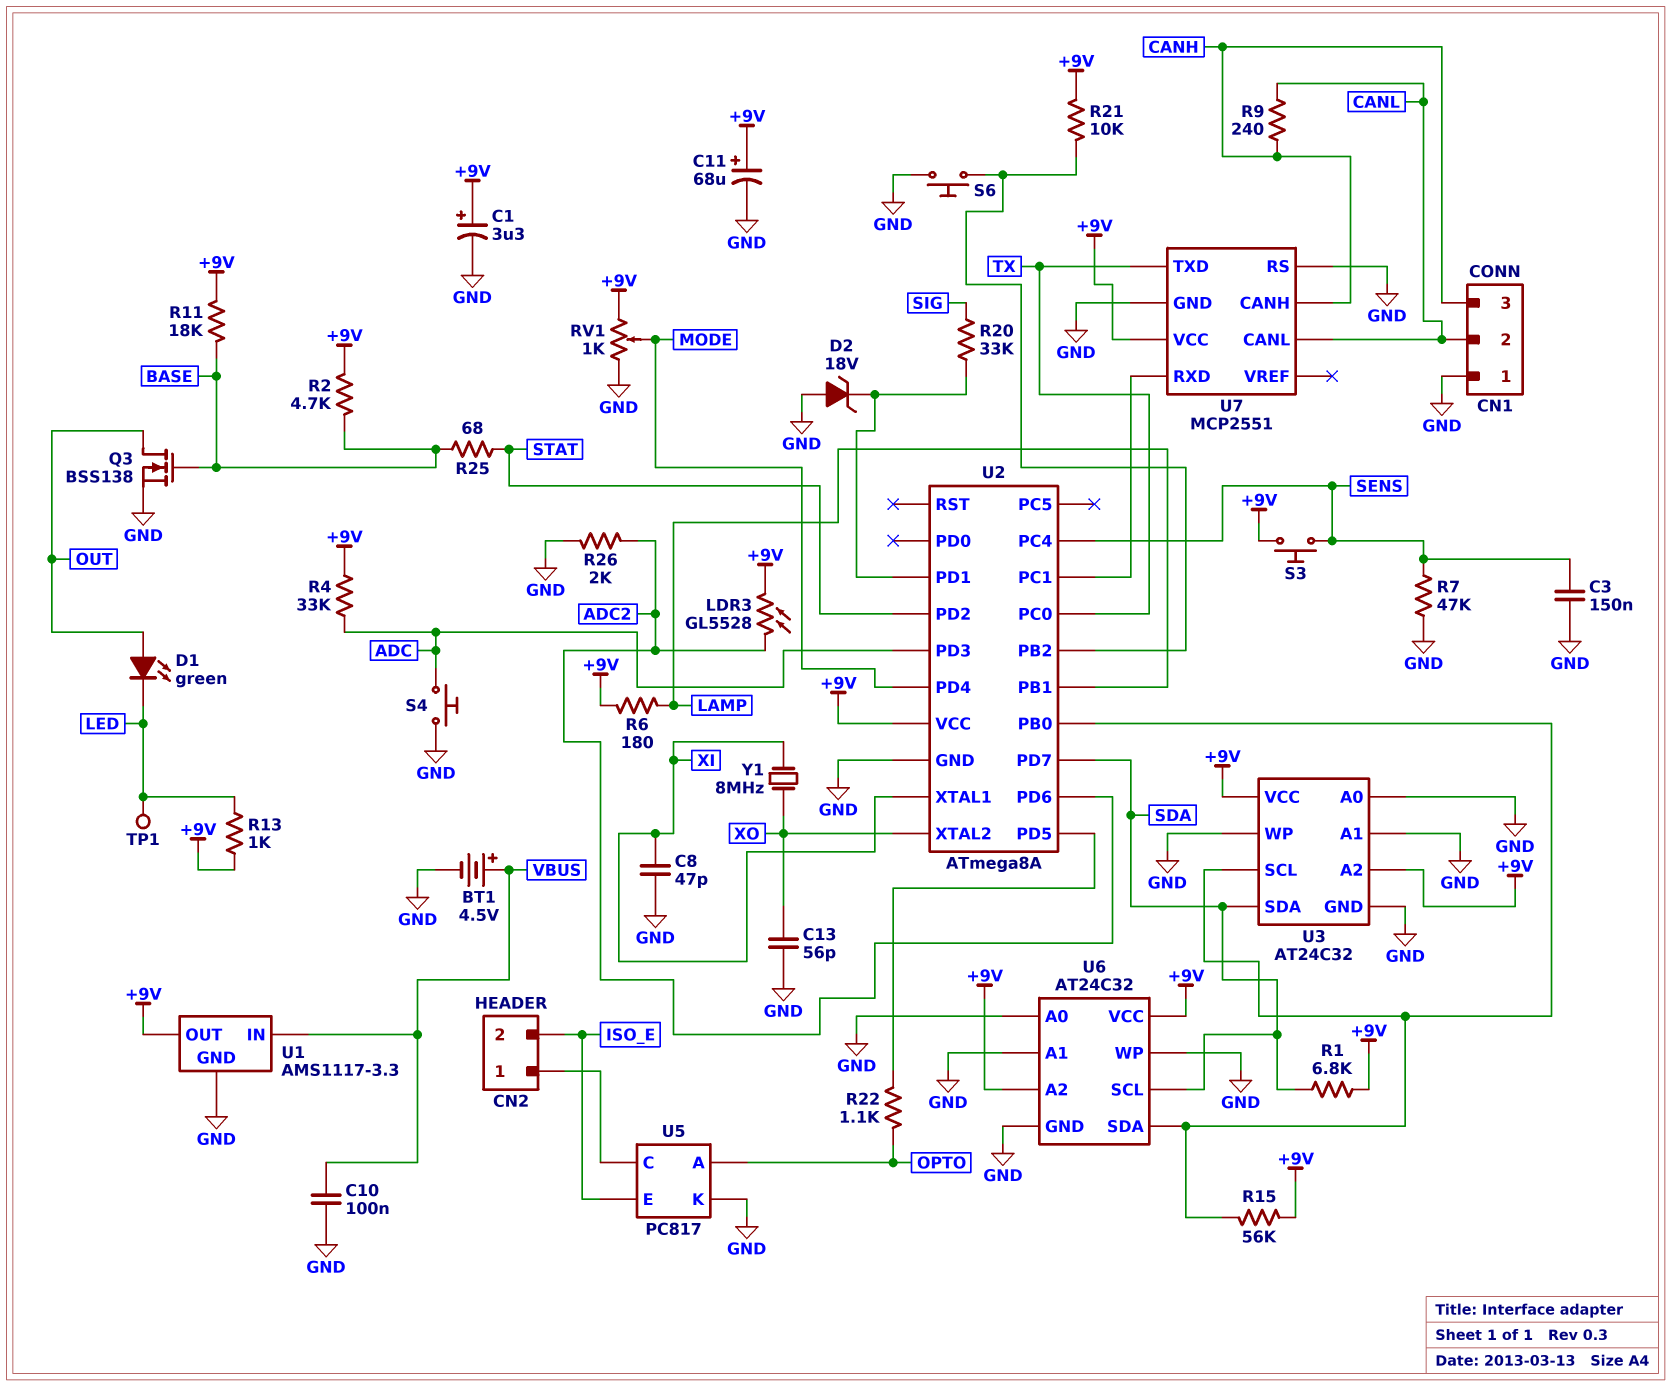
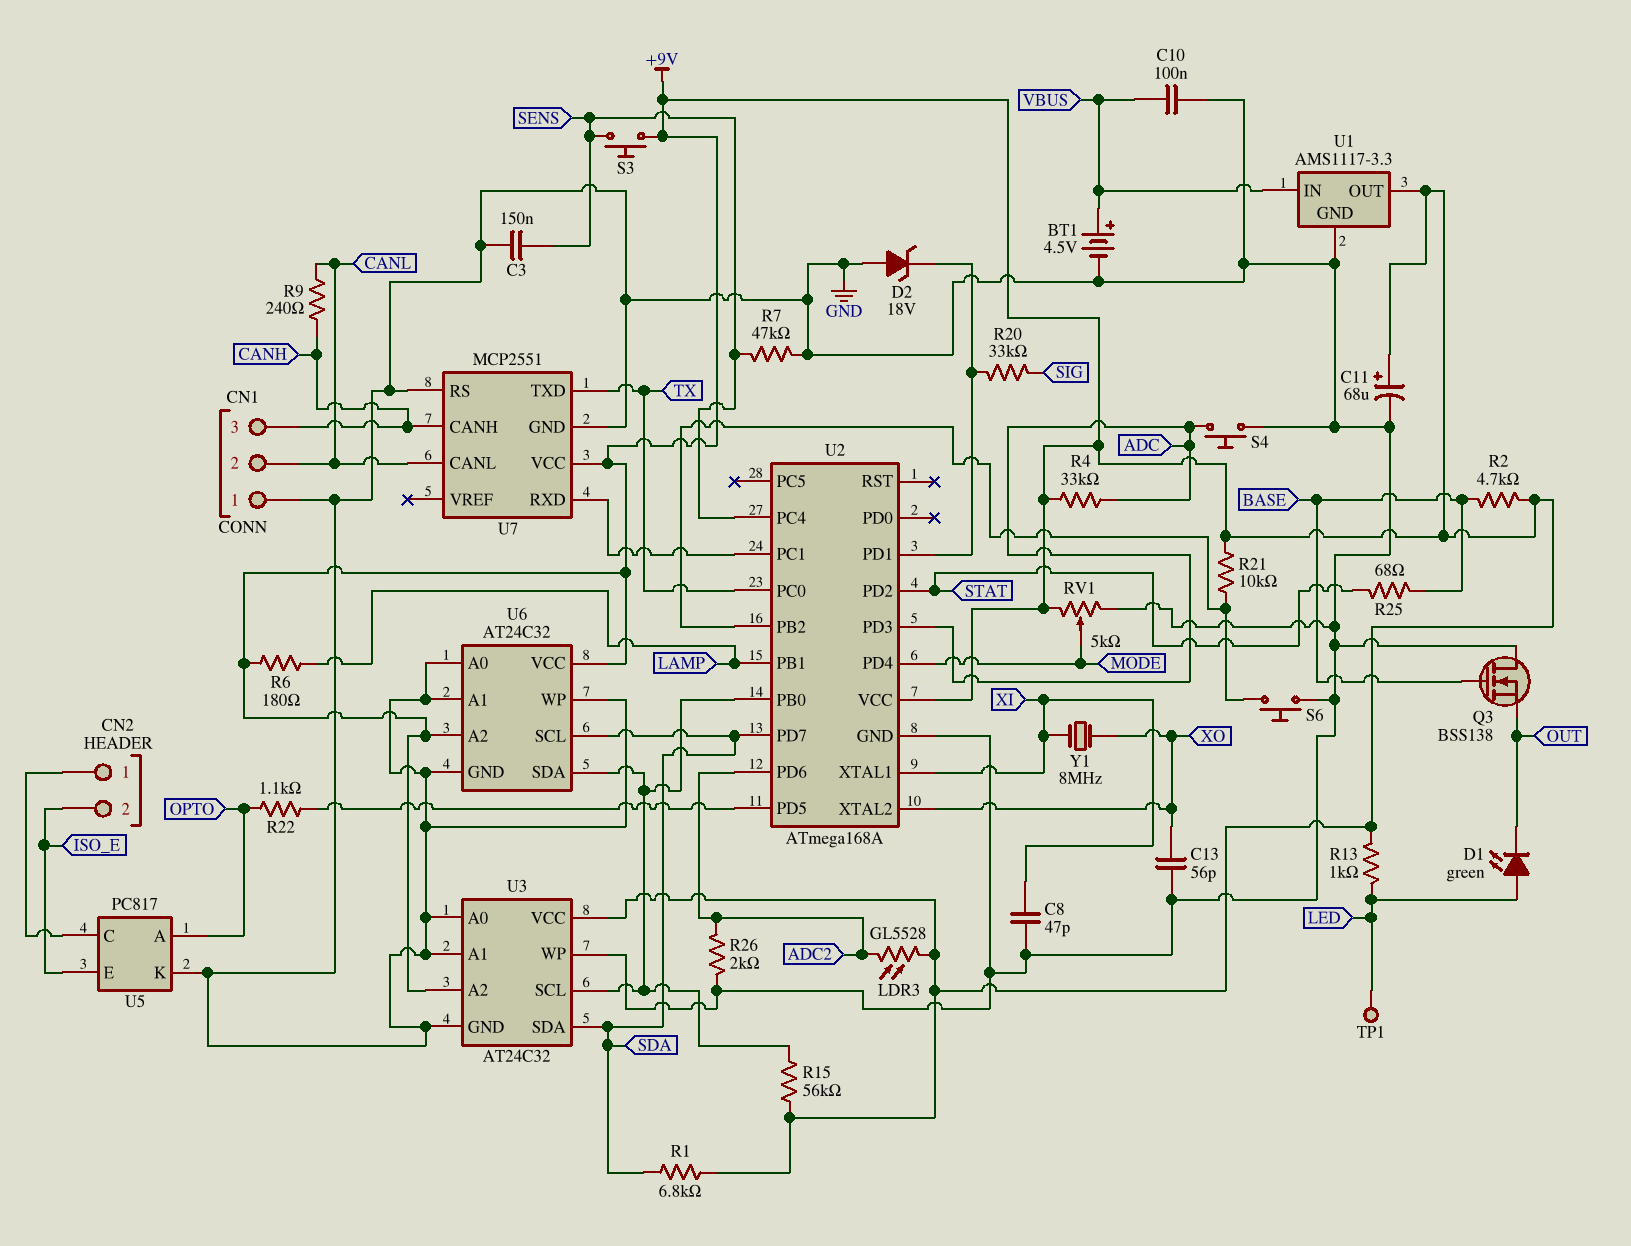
C1: 3.3uF (plus +9V, minus GND) -> none
D1: LED green (A OUT, K LED) -> LED green (A LED, K OUT)
Q3: NMOS BSS138 (G BASE, D OUT, S GND) -> NMOS BSS138 (G BASE, D GND, S OUT)
R11: 18k (+9V, BASE) -> none
RV1: 1k (+9V, GND, wiper MODE) -> 5k (+9V, GND, wiper MODE)
U2: ATmega8A -> ATmega168A

